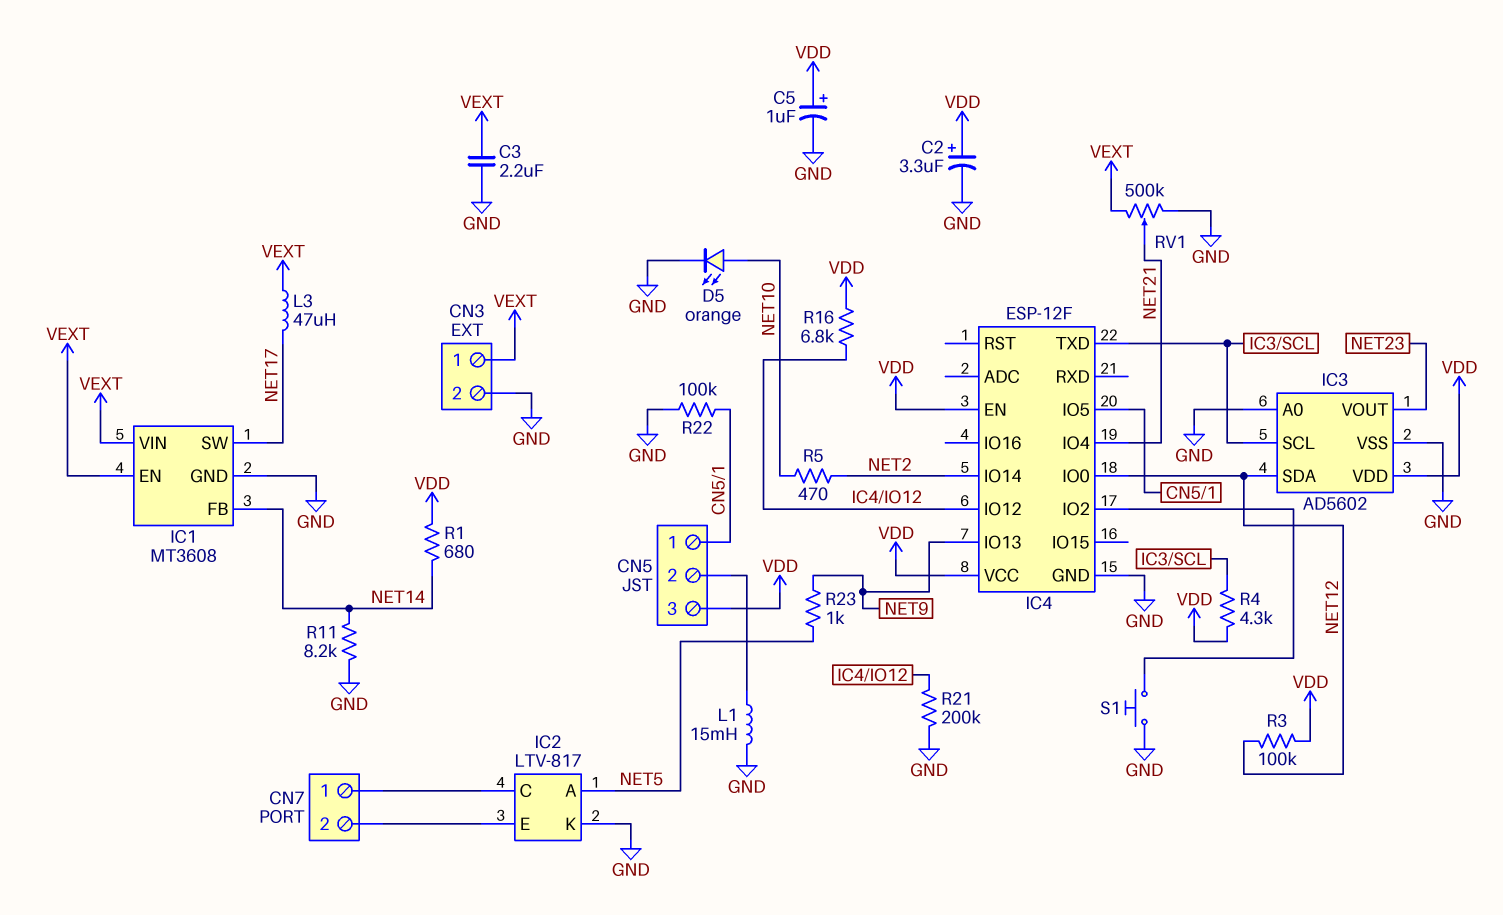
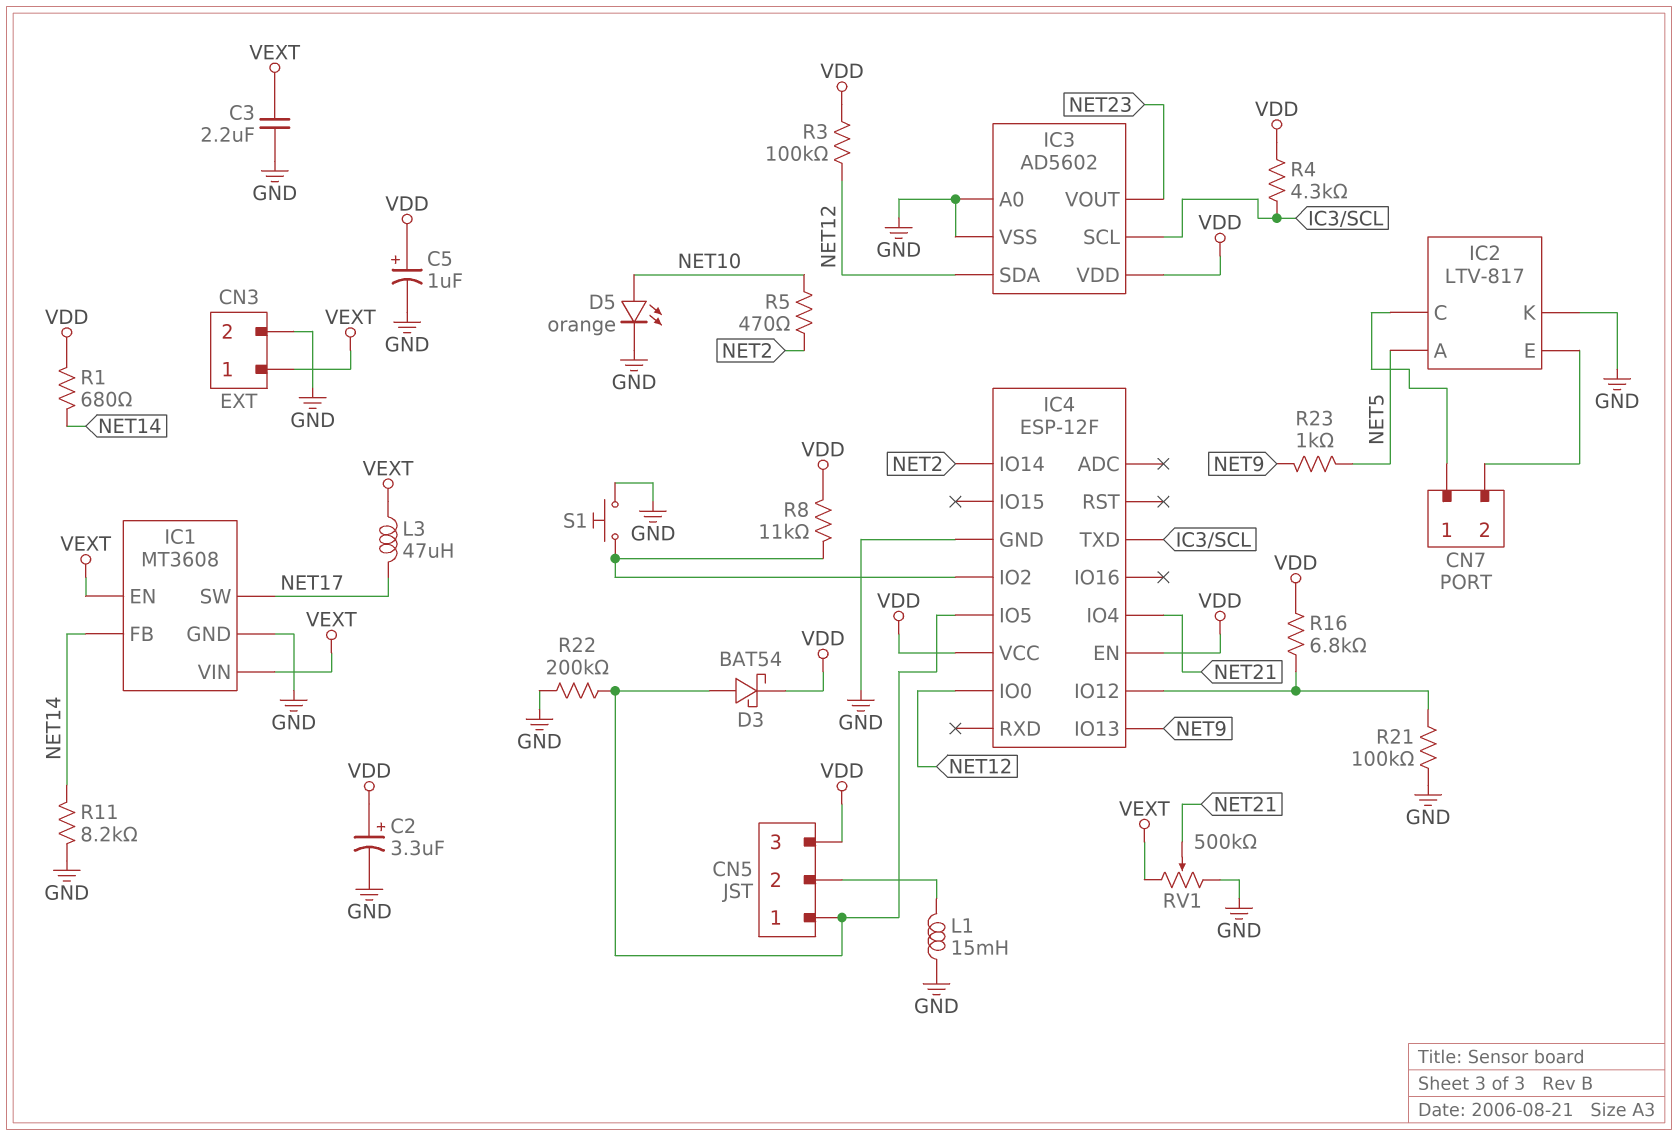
D3: none -> schottky BAT54 (A CN5/1, K VDD)
R8: none -> 11k (IC4/IO2, VDD)
R21: 200k (GND, IC4/IO12) -> 100k (GND, IC4/IO12)
R22: 100k (CN5/1, GND) -> 200k (CN5/1, GND)

